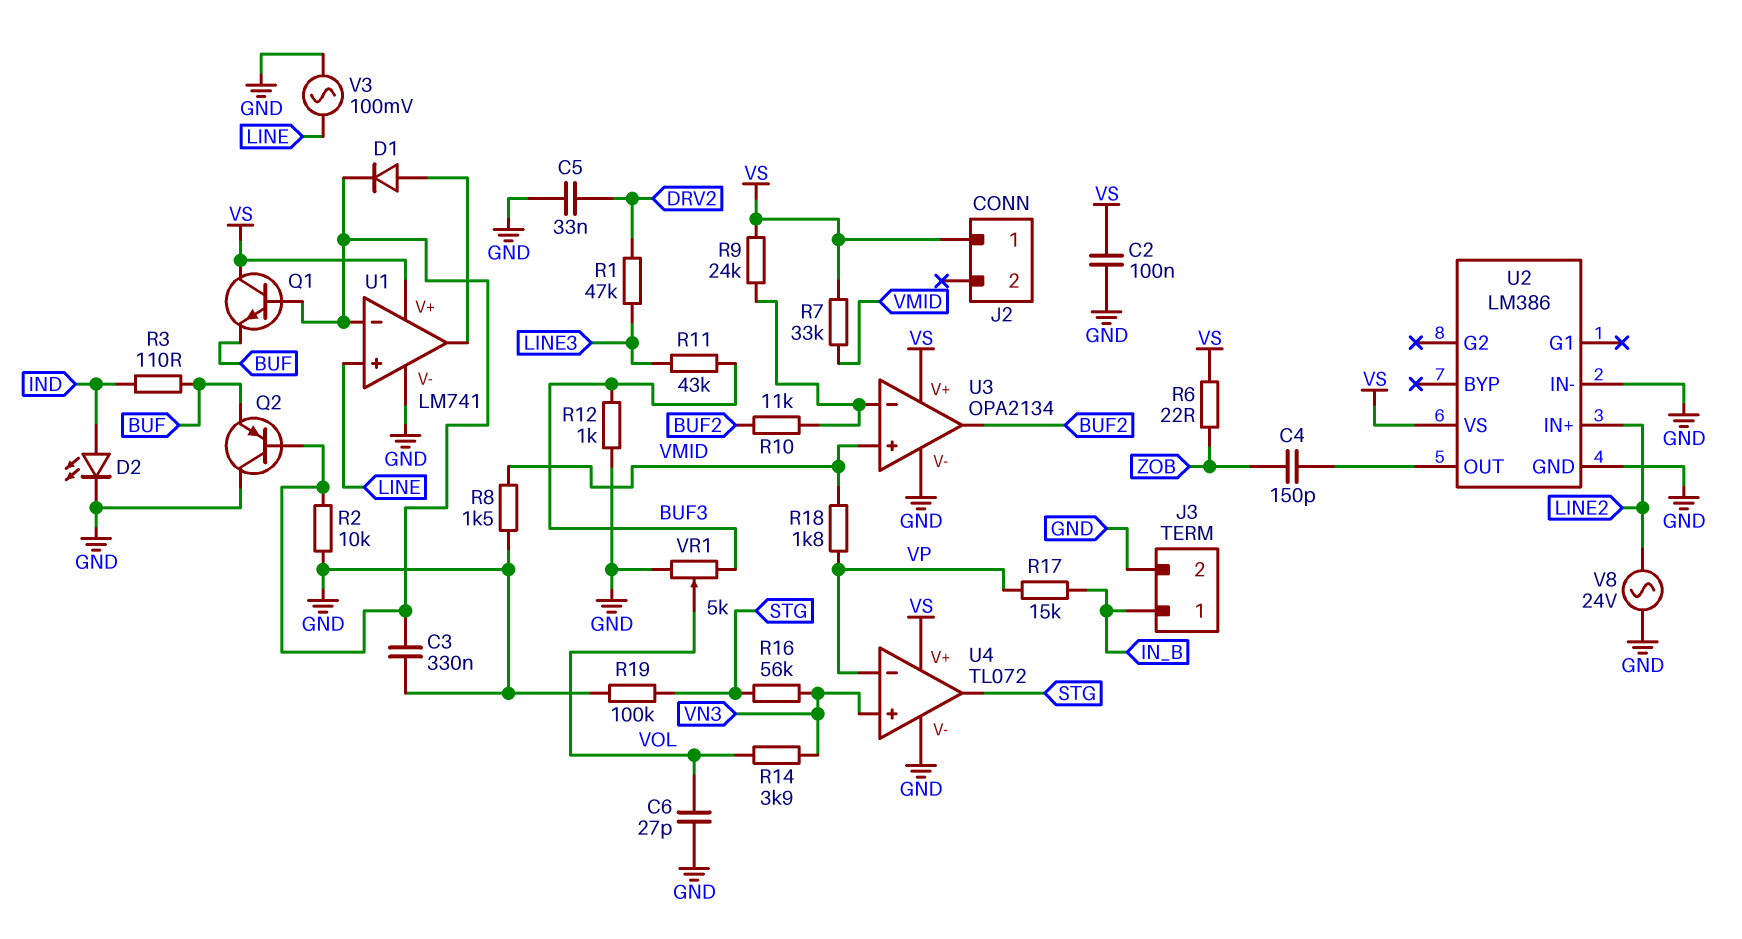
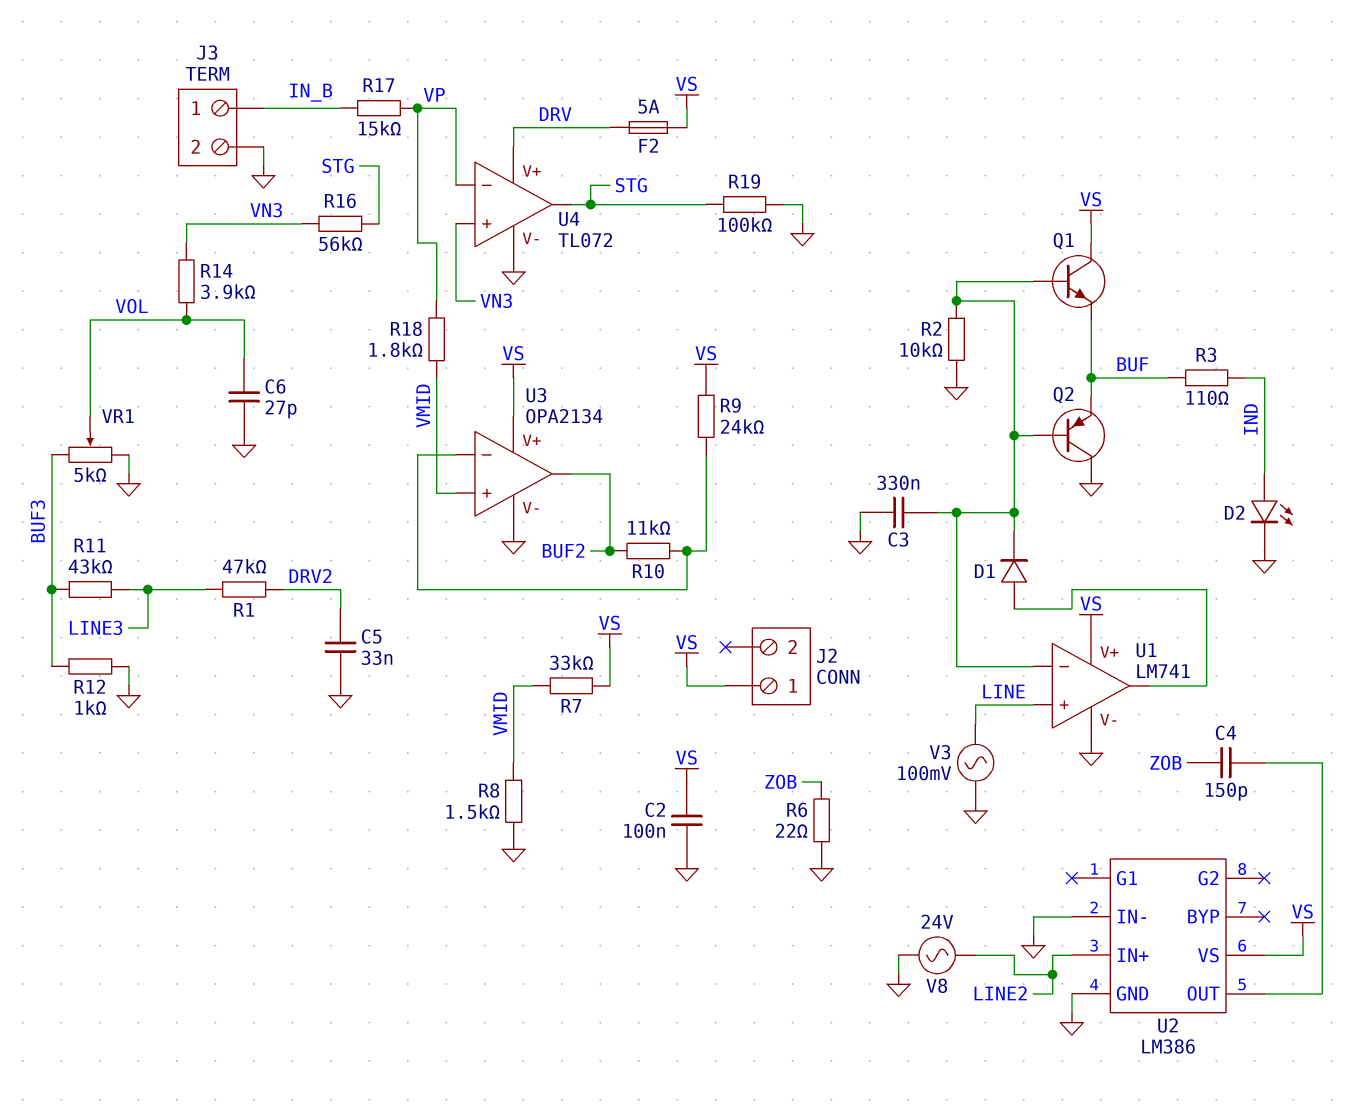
F2: none -> 5A (DRV, VS)
R6: 22 (VS, ZOB) -> 22 (GND, ZOB)
U4 pin V+: VS -> DRV

